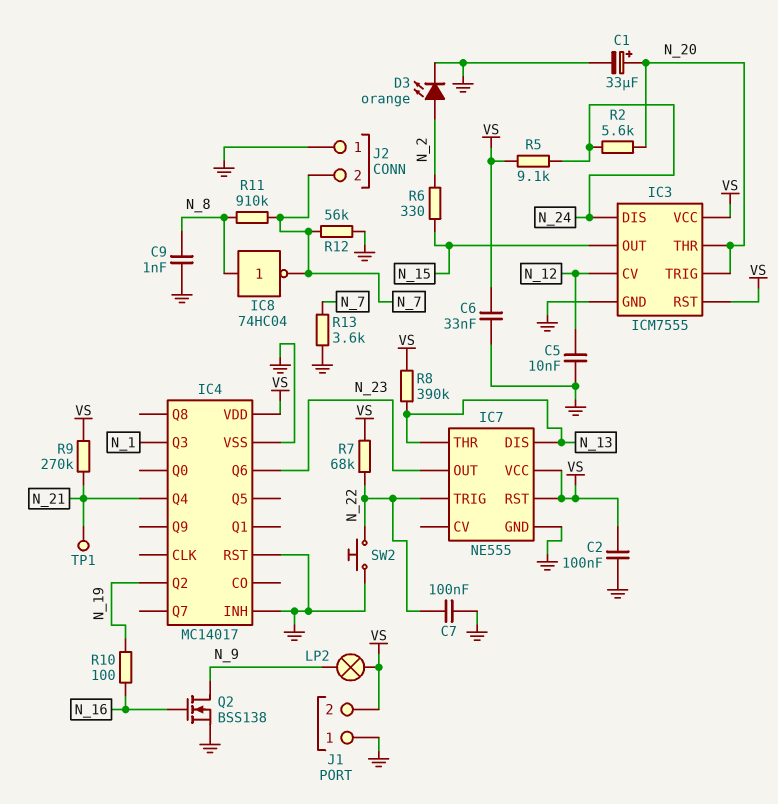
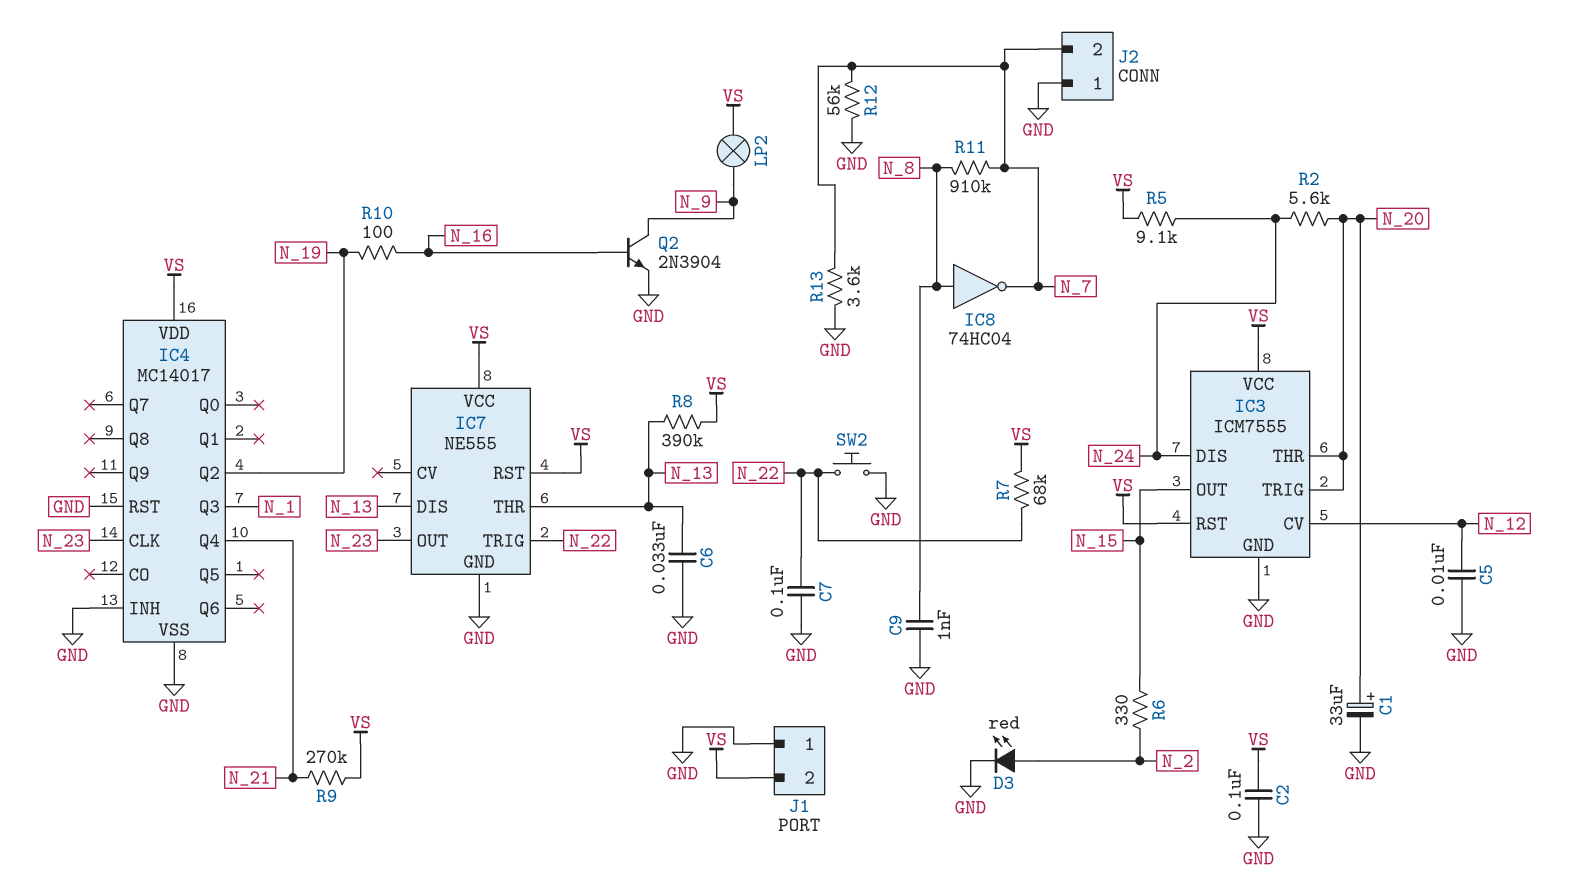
C6: 33nF (GND, VS) -> 33nF (GND, N_13)
D3: LED orange (A N_2, K GND) -> LED red (A N_2, K GND)
IC4 pin CLK: none -> N_23
IC4 pin Q6: N_23 -> none
Q2: NMOS BSS138 (G N_16, D N_9, S GND) -> NPN 2N3904 (B N_16, C N_9, E GND)
TP1: test point (N_21) -> none

